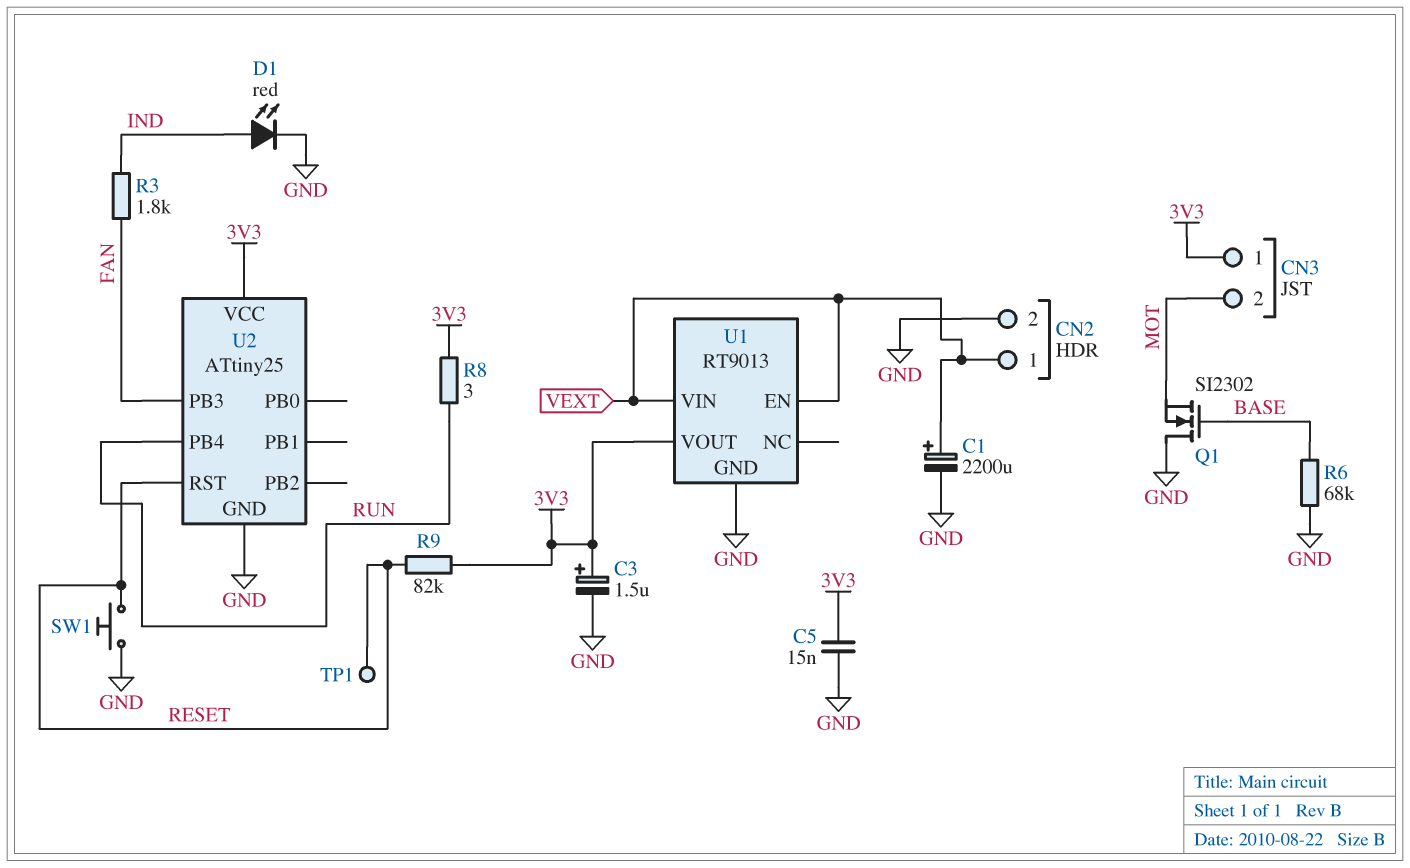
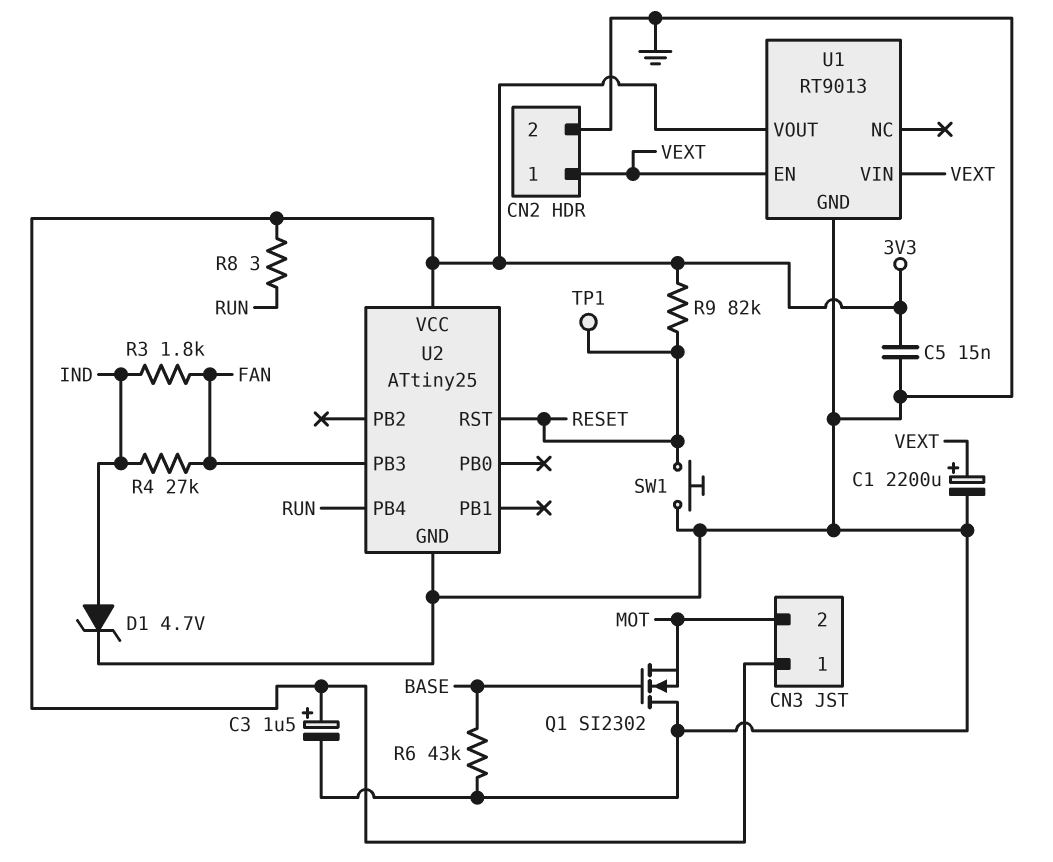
D1: LED red (A IND, K GND) -> zener 4.7V (A IND, K GND)
R4: none -> 27k (FAN, IND)
R6: 68k (BASE, GND) -> 43k (BASE, GND)

